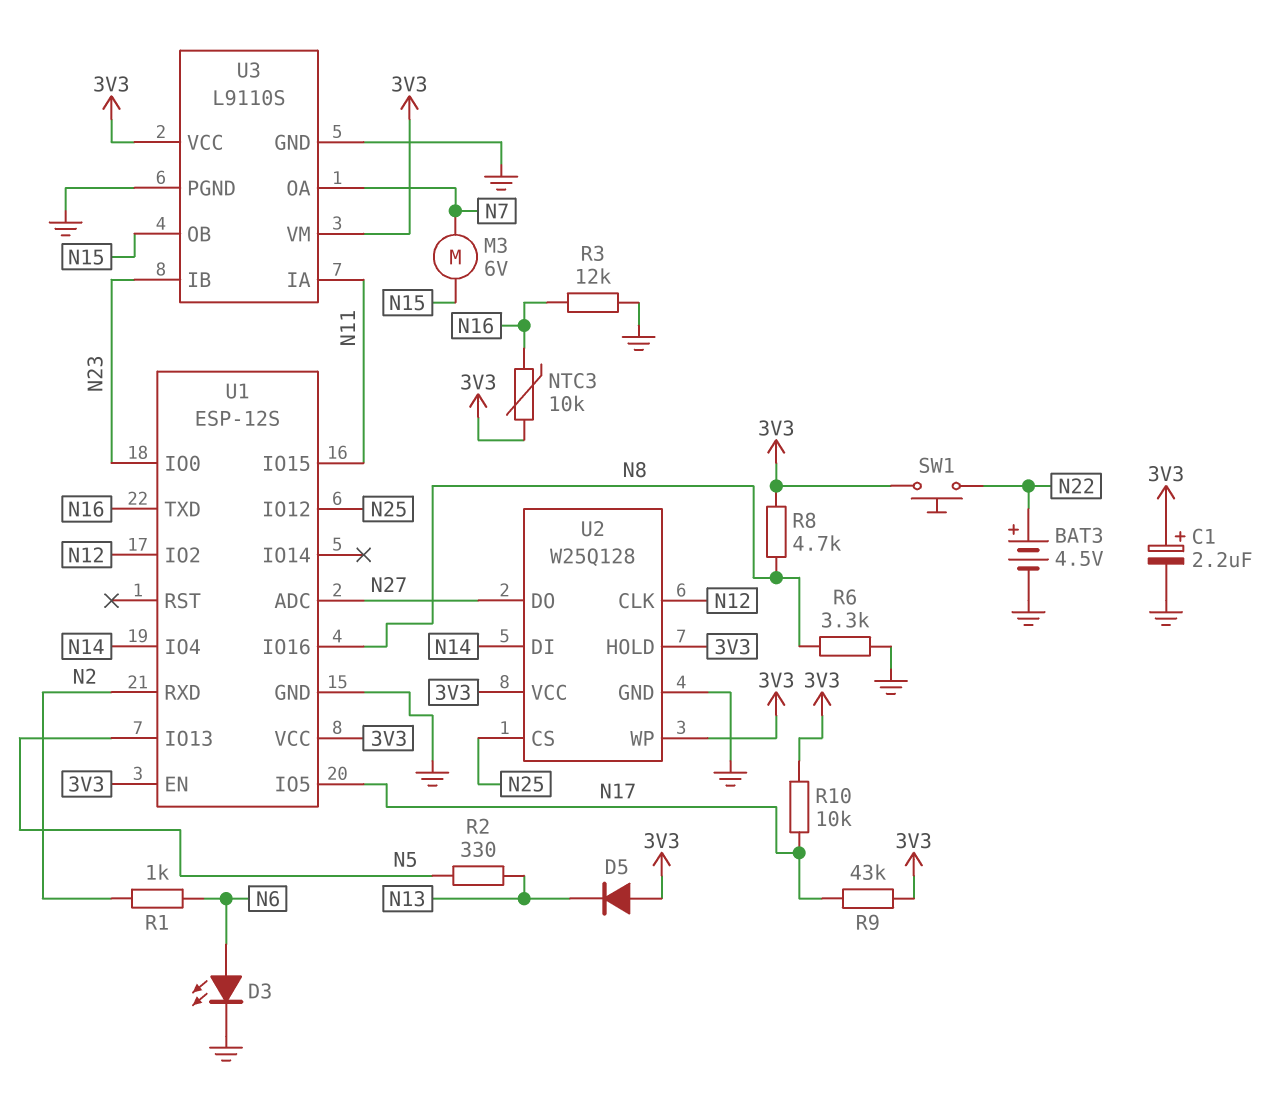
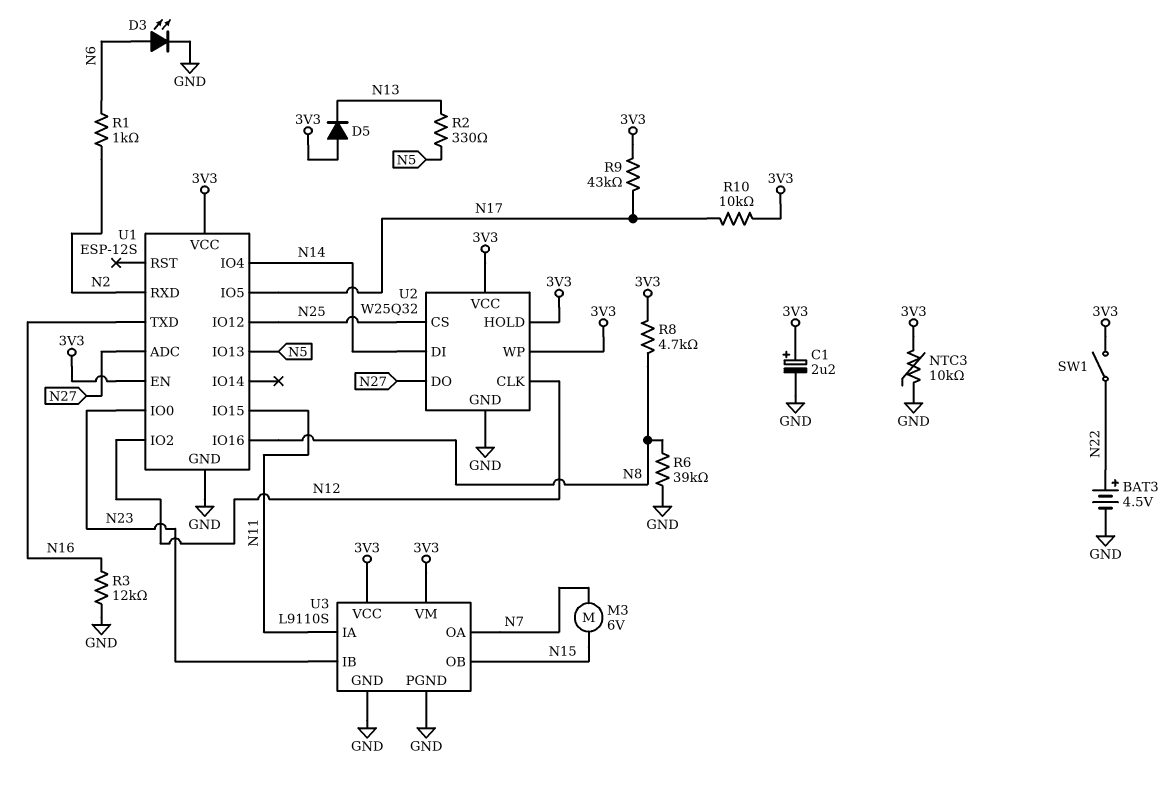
NTC3: 10k (3V3, N16) -> 10k (3V3, GND)
R6: 3.3k (GND, N8) -> 39k (GND, N8)
SW1: button (3V3, N22) -> switch (3V3, N22)
U2: W25Q128 -> W25Q32

